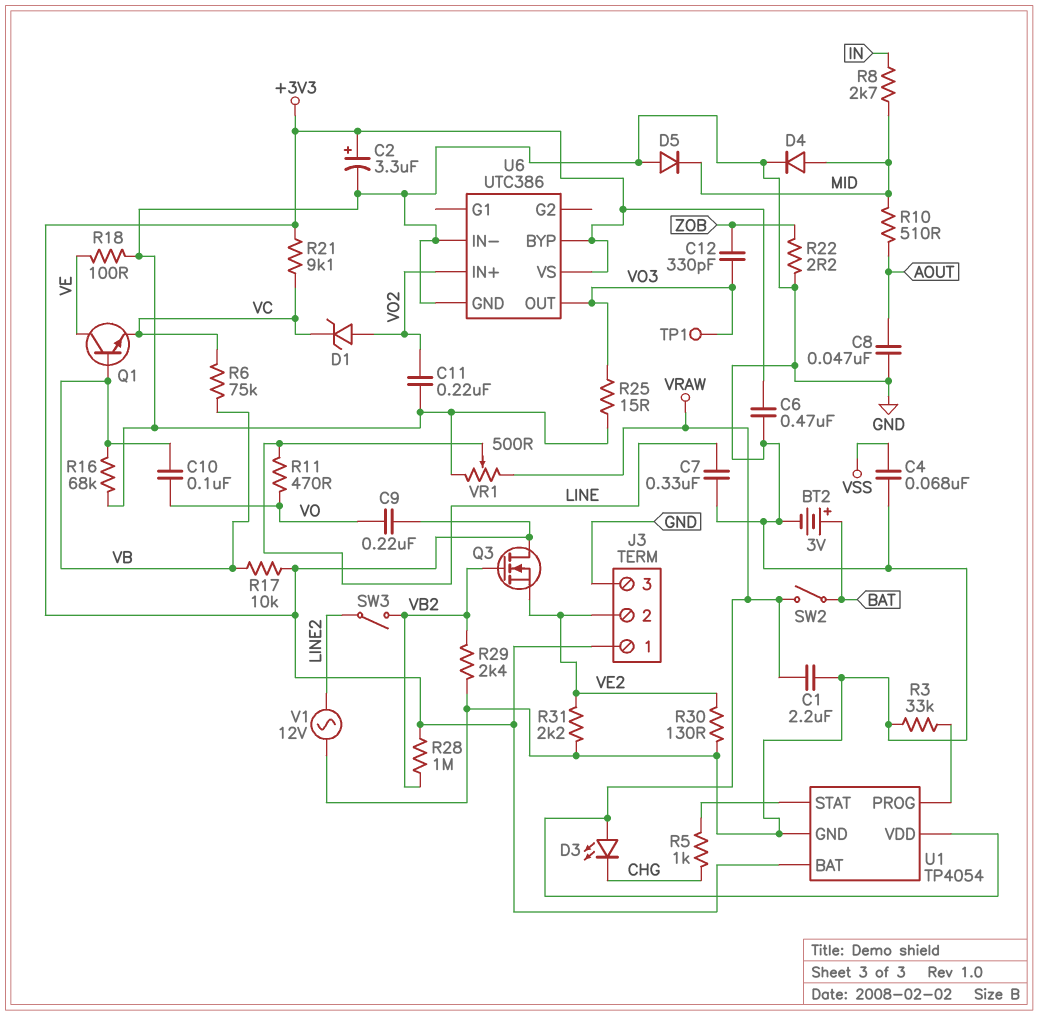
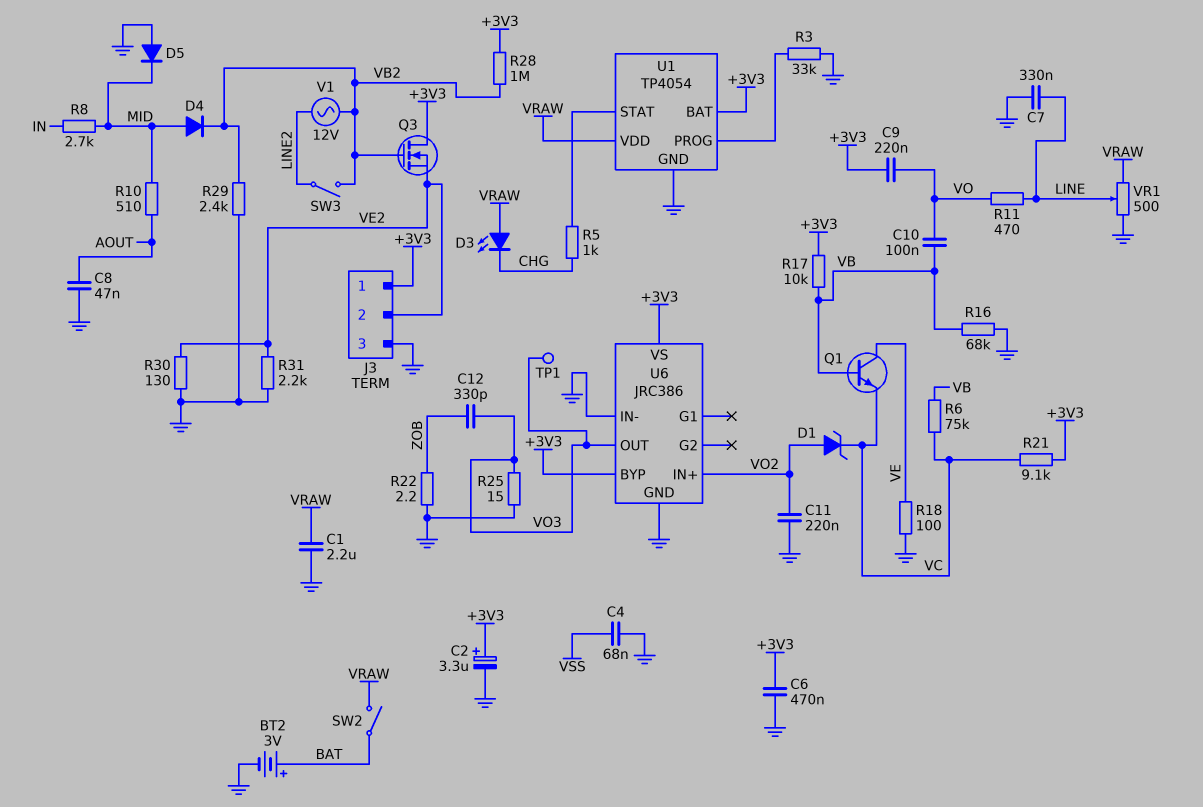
D4: diode (A MID, K GND) -> diode (A MID, K VB2)
U6: UTC386 -> JRC386
V1: AC 12V (GND, LINE2) -> AC 12V (LINE2, VB2)

